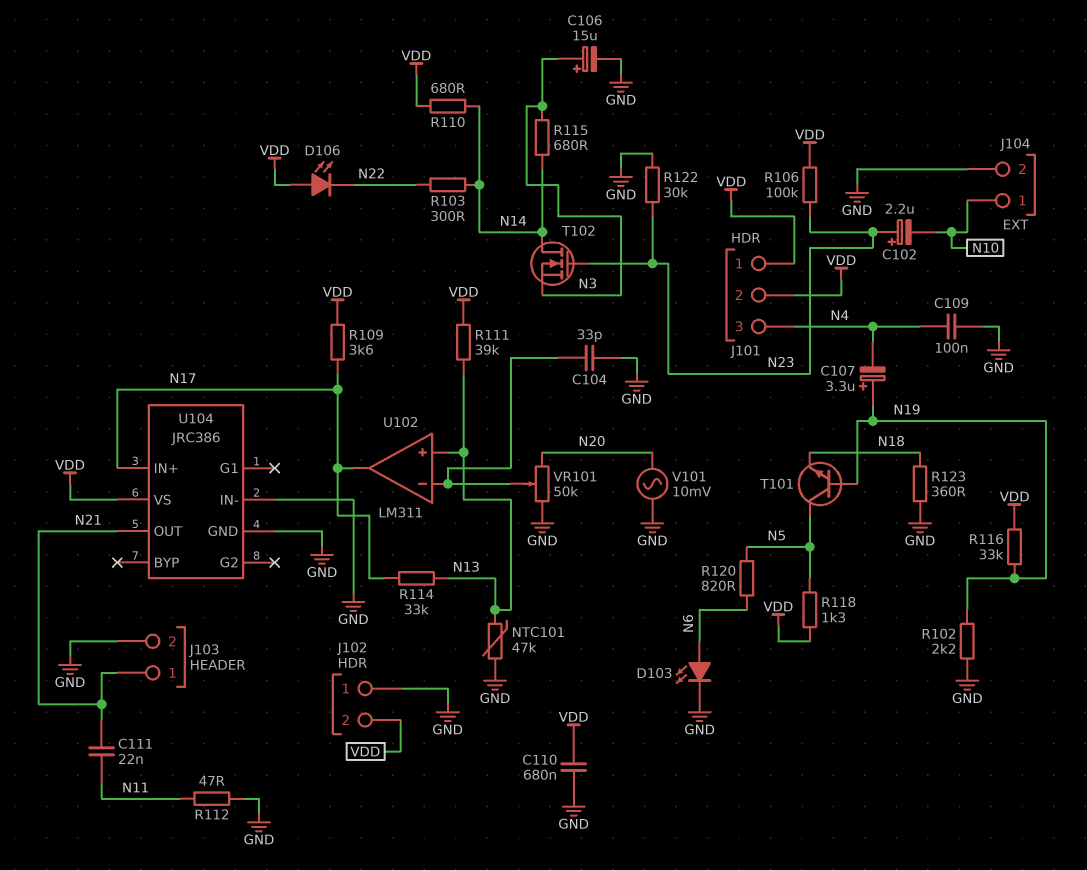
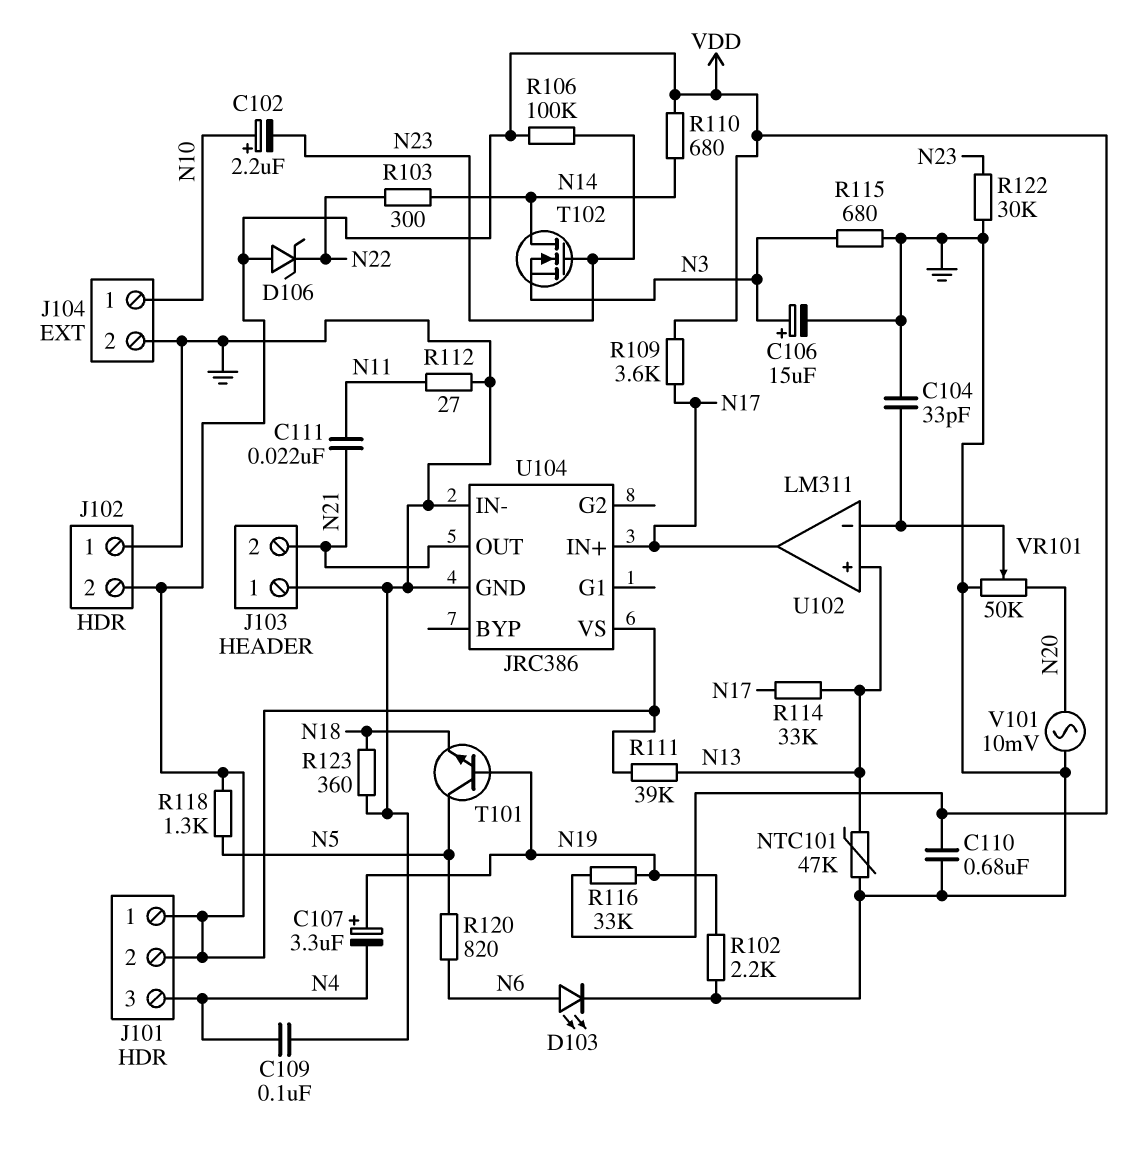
C102: 2.2uF (plus N23, minus N10) -> 2.2uF (plus N10, minus N23)
D106: LED (A VDD, K N22) -> zener (A VDD, K N22)
J103 pin 1: N21 -> GND
J103 pin 2: GND -> N21
R112: 47 (GND, N11) -> 27 (GND, N11)
R115: 680 (N3, N14) -> 680 (GND, N3)

